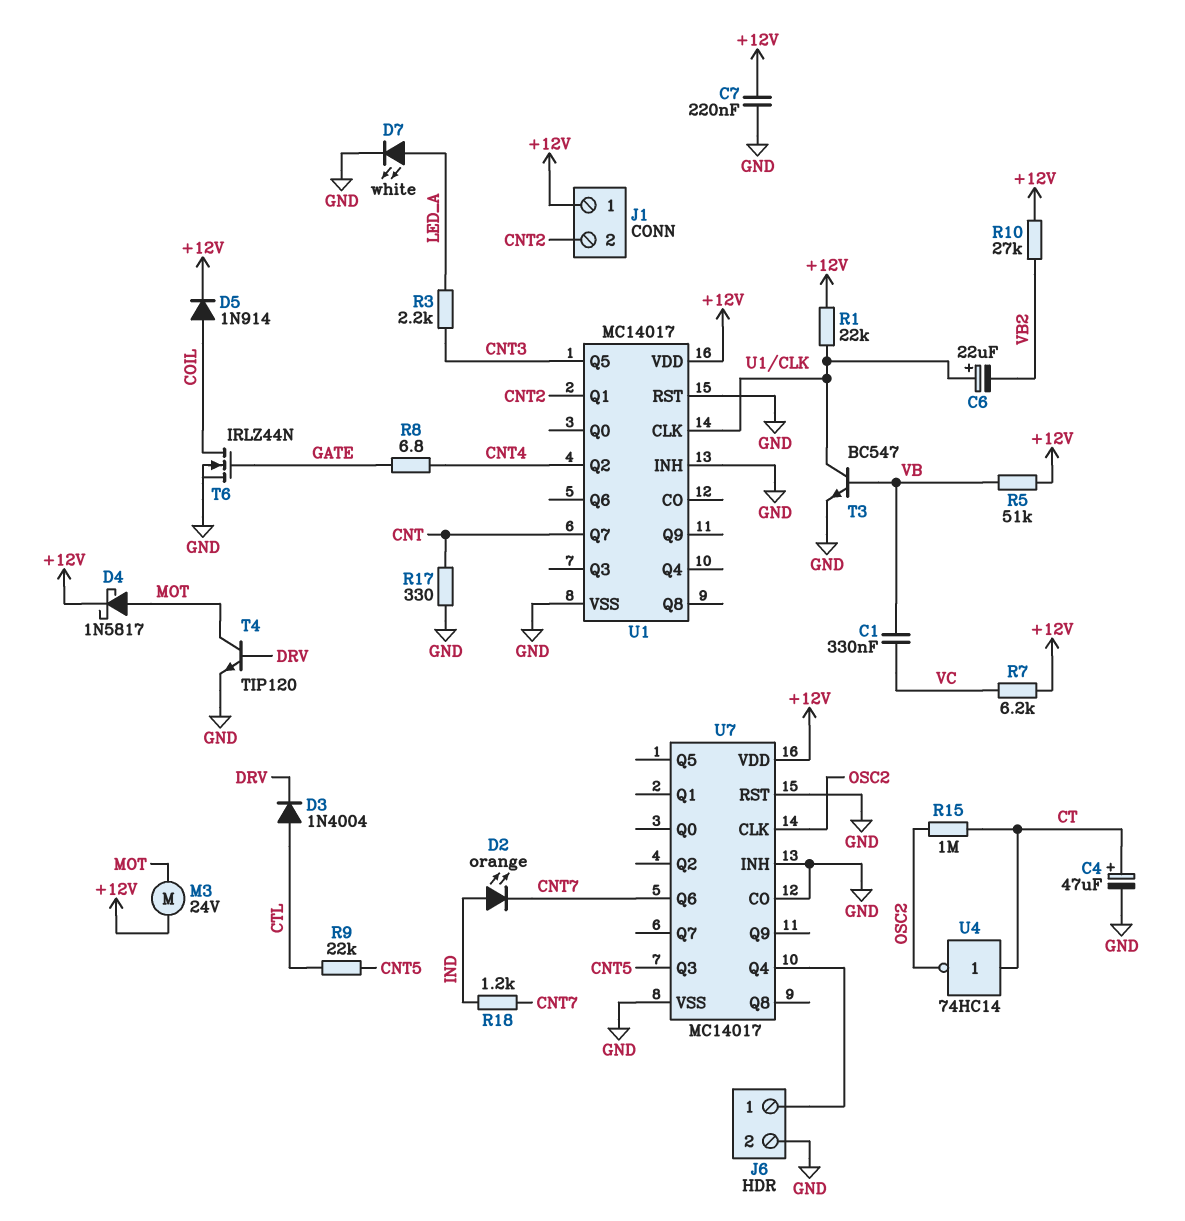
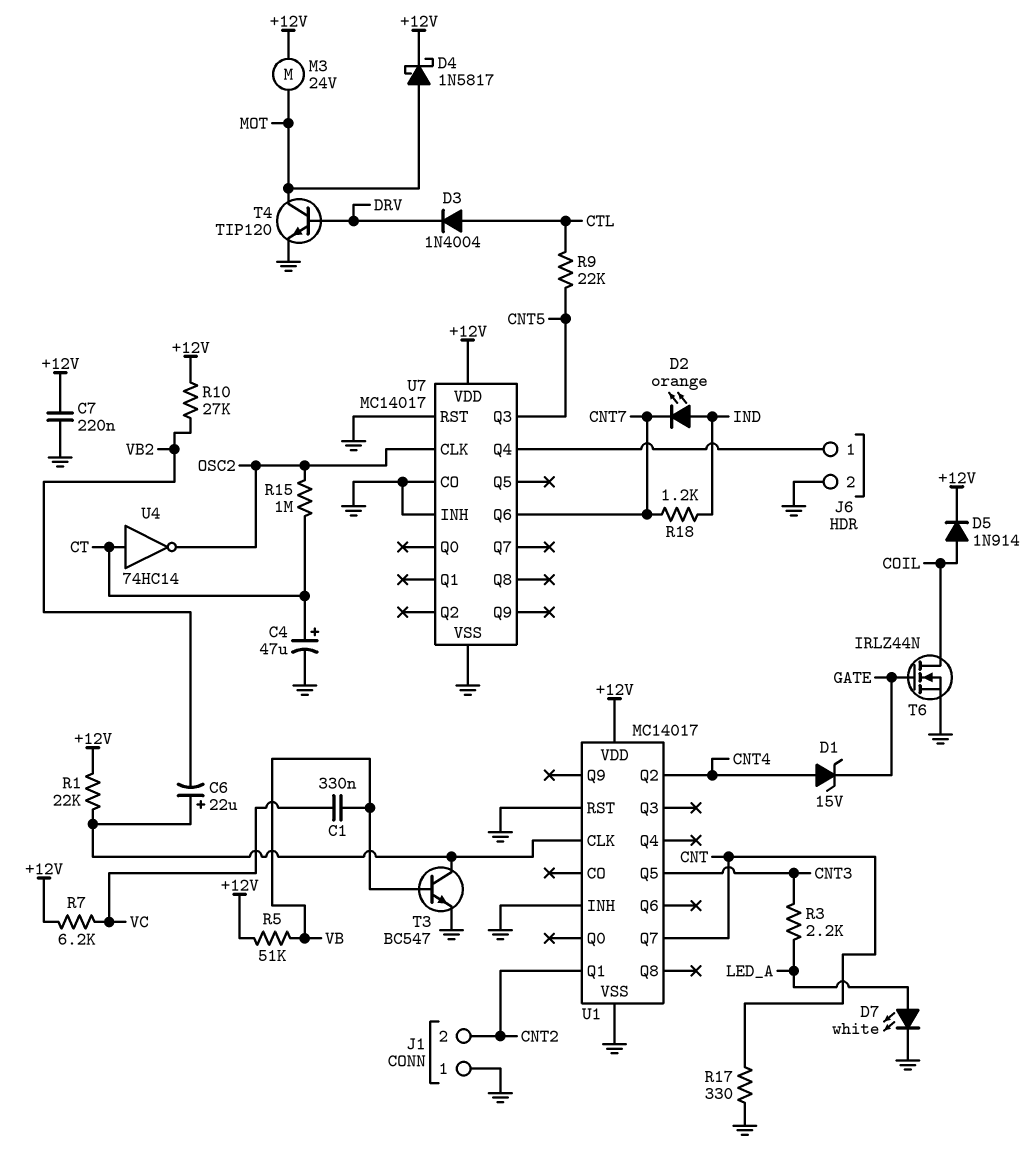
D1: none -> zener 15V (A CNT4, K GATE)
J1 pin 1: +12V -> GND
R8: 6.8 (CNT4, GATE) -> none

